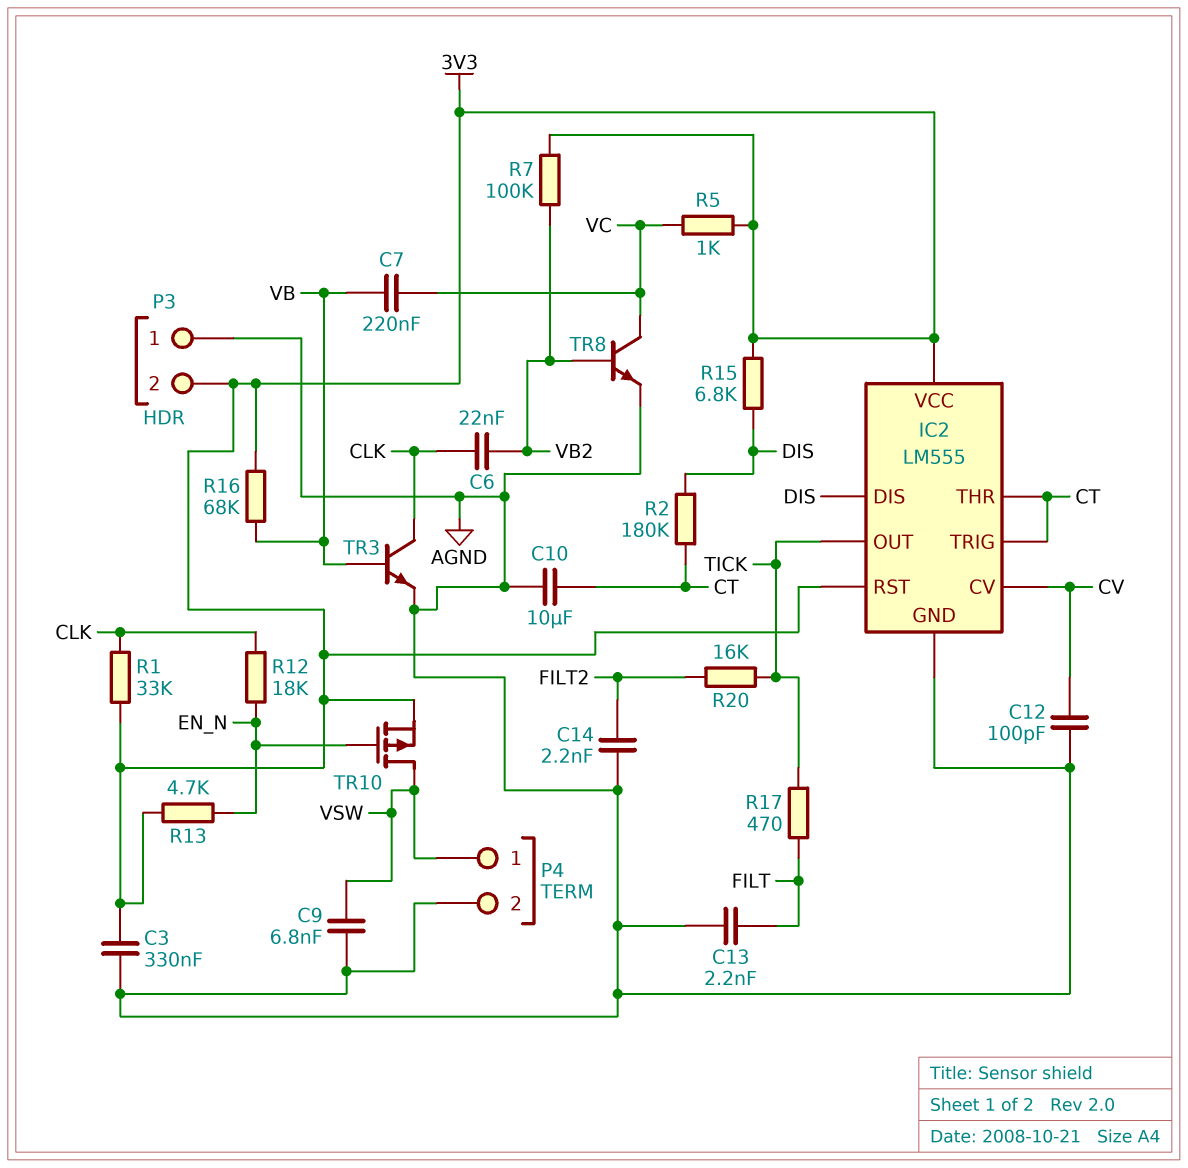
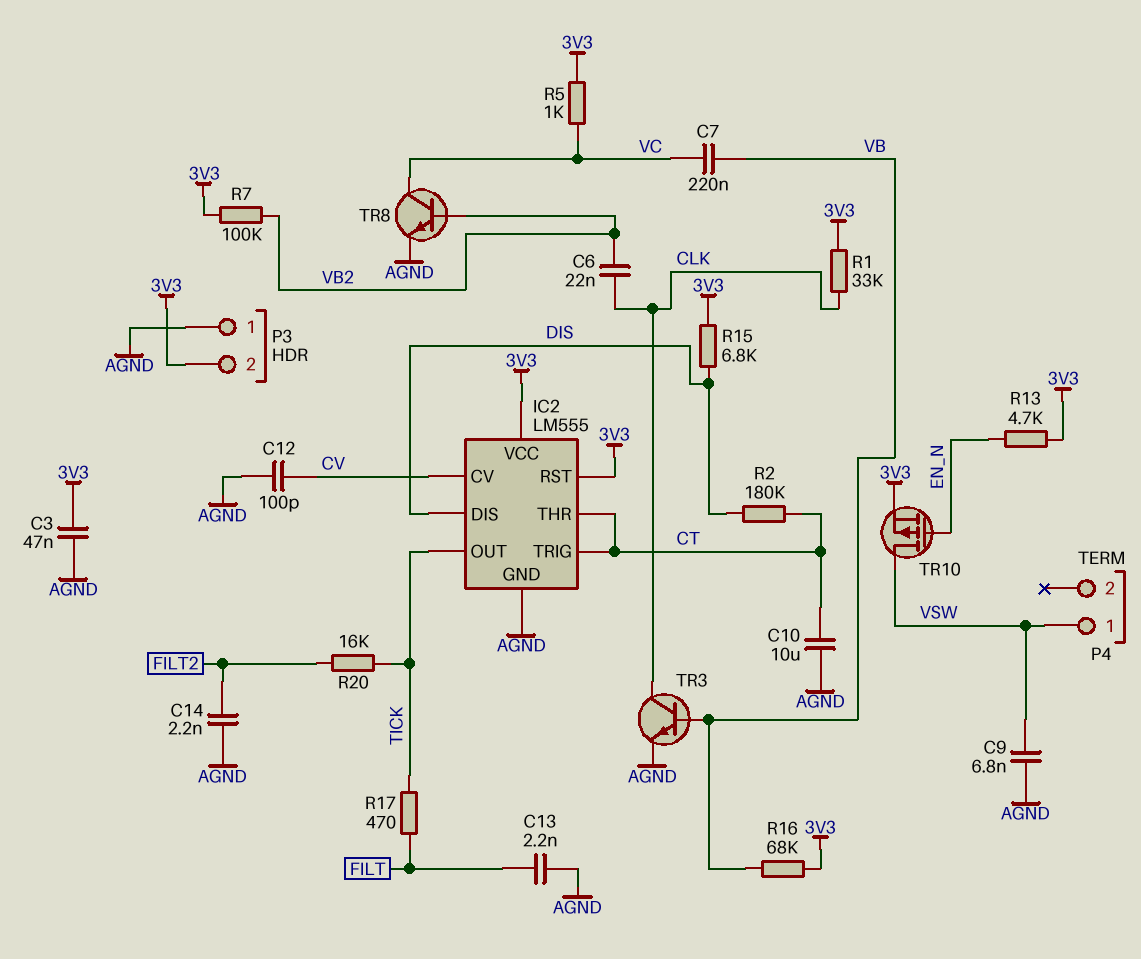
C3: 330nF (3V3, AGND) -> 47nF (3V3, AGND)
P4 pin 2: AGND -> none
R12: 18k (CLK, EN_N) -> none

